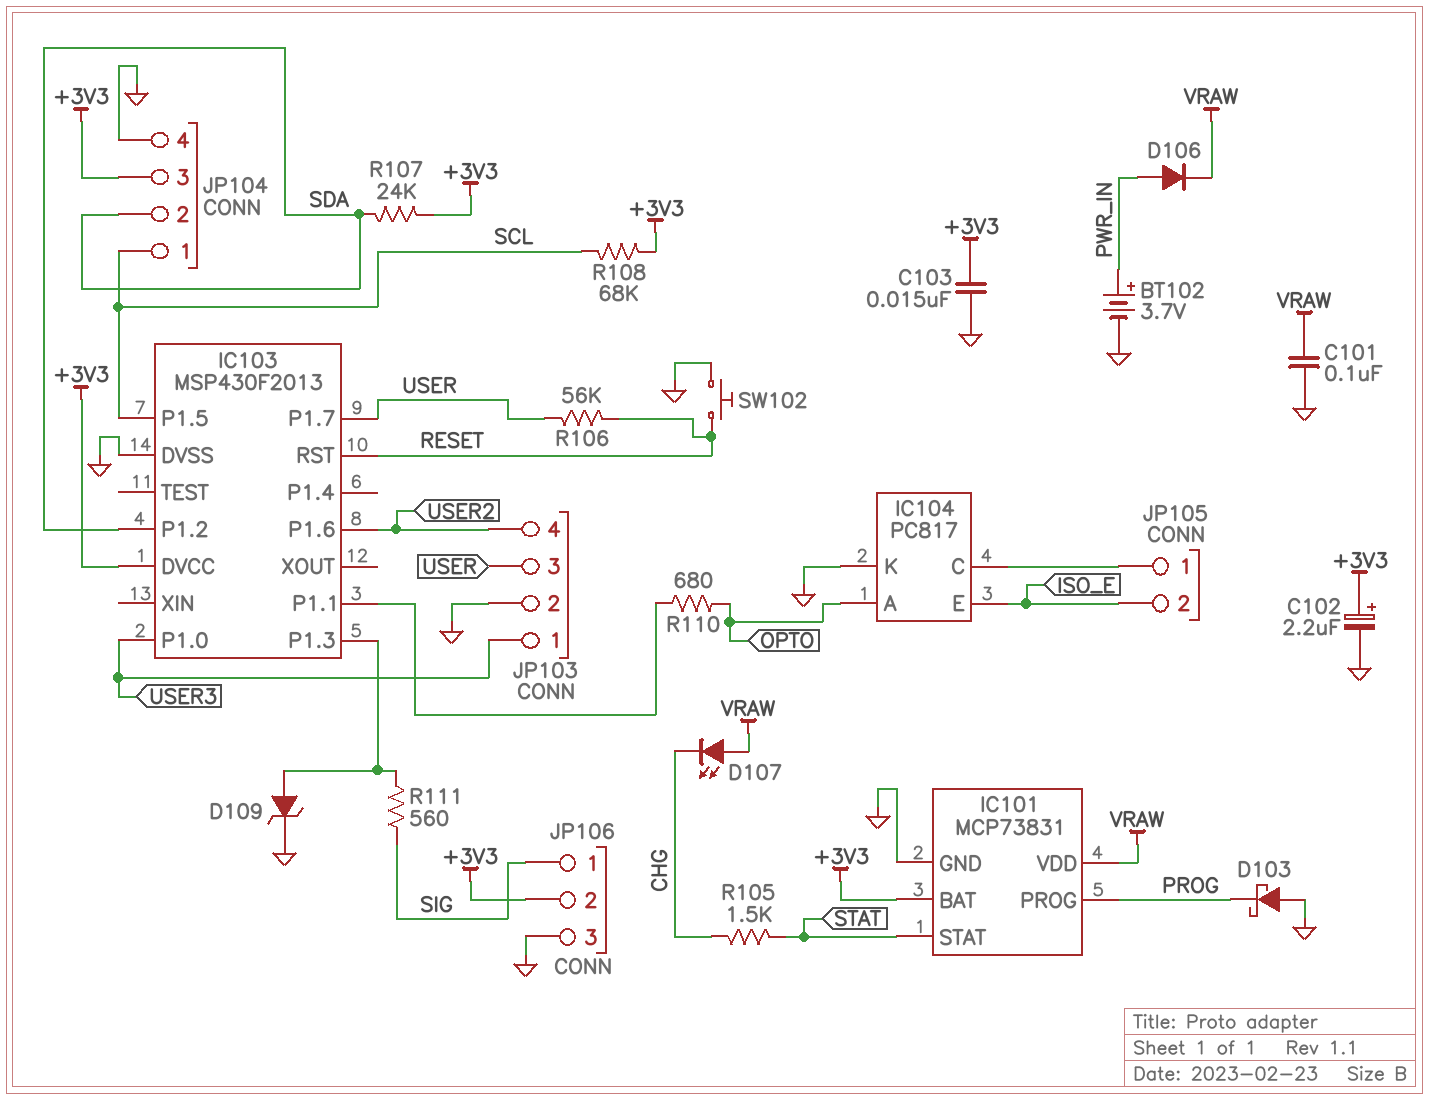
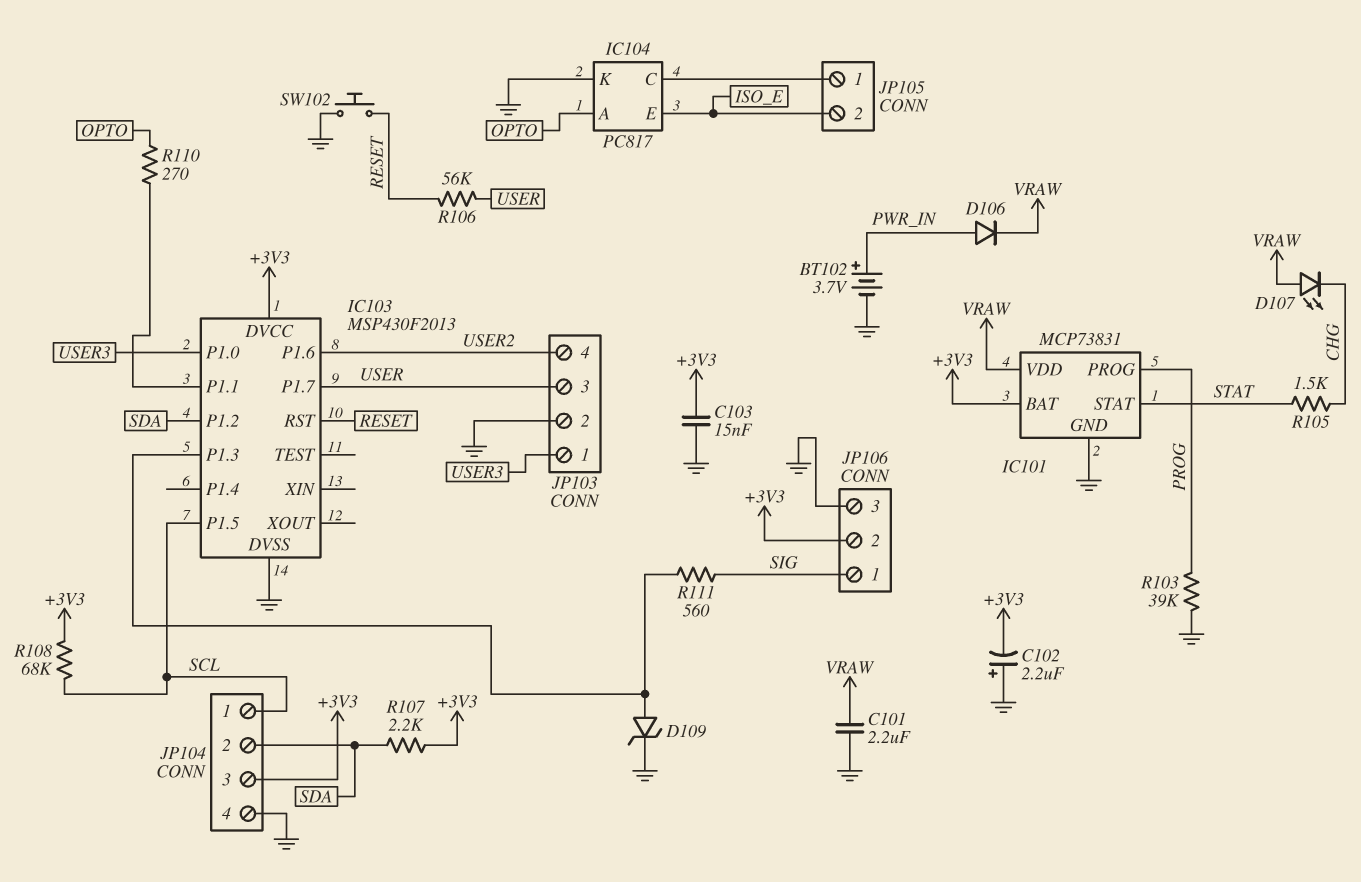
C101: 100nF (GND, VRAW) -> 2.2uF (GND, VRAW)
C102: 2.2uF (plus +3V3, minus GND) -> 2.2uF (plus GND, minus +3V3)
D103: schottky (A GND, K PROG) -> none
R103: none -> 39k (GND, PROG)
R107: 24k (+3V3, SDA) -> 2.2k (+3V3, SDA)
R110: 680 (IC103/P1.1, OPTO) -> 270 (IC103/P1.1, OPTO)

